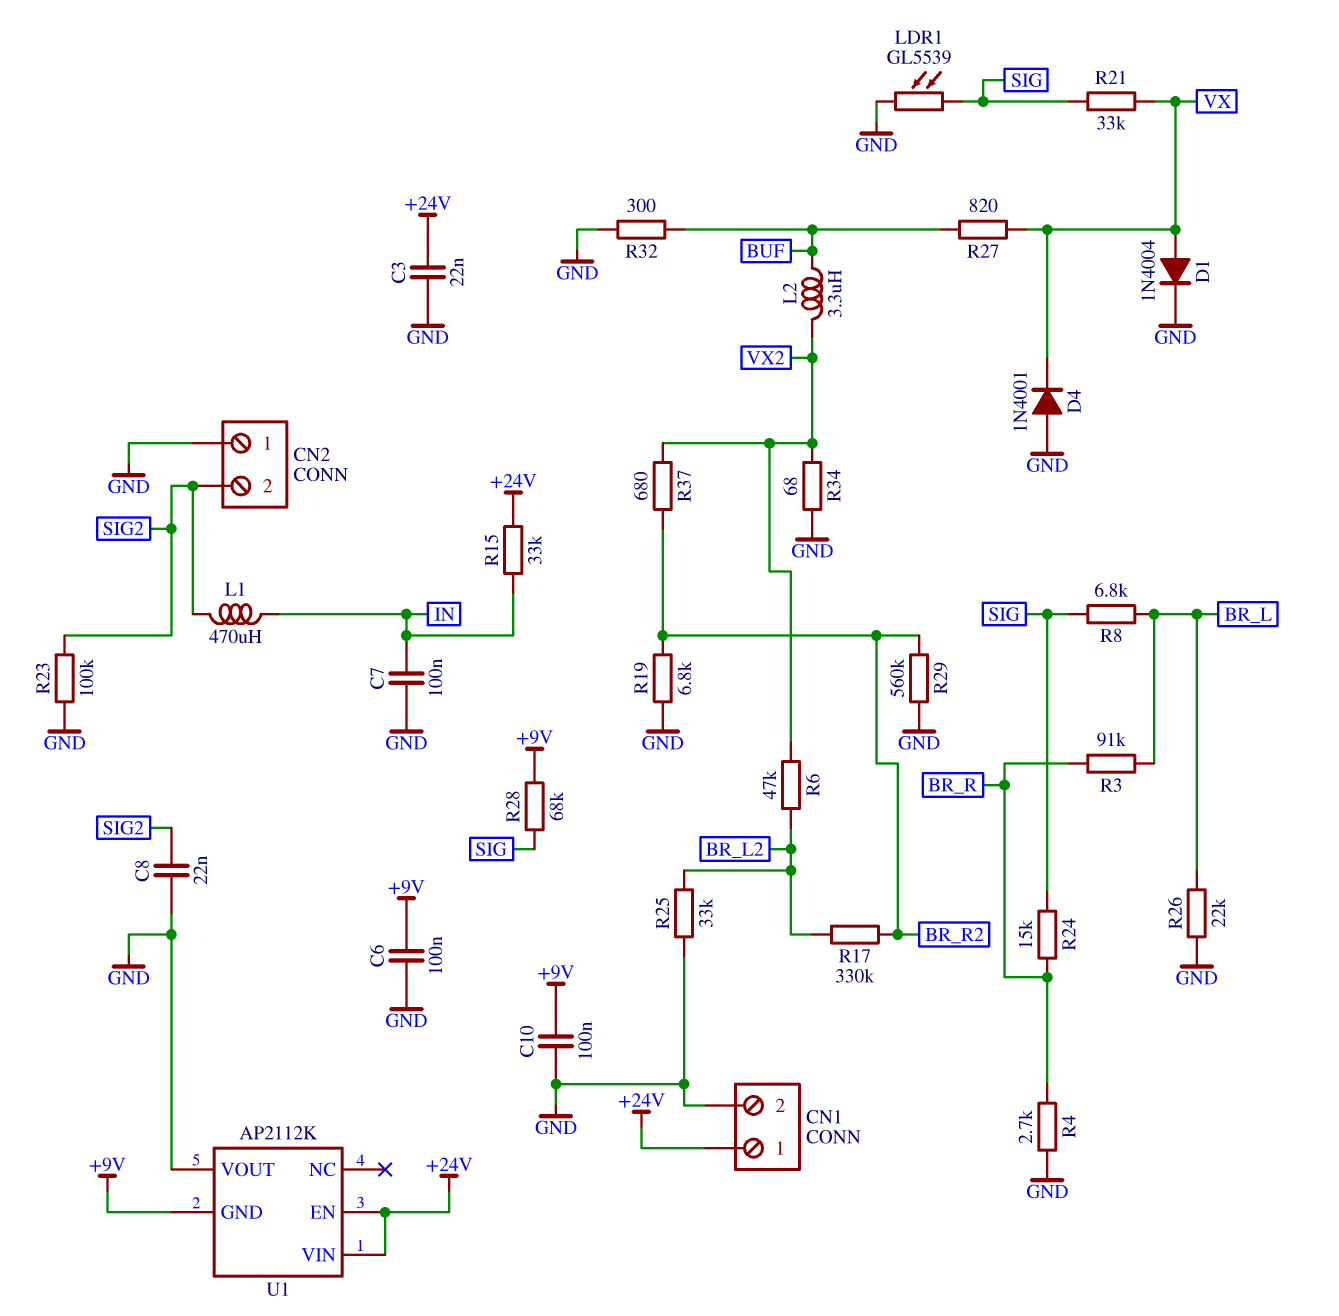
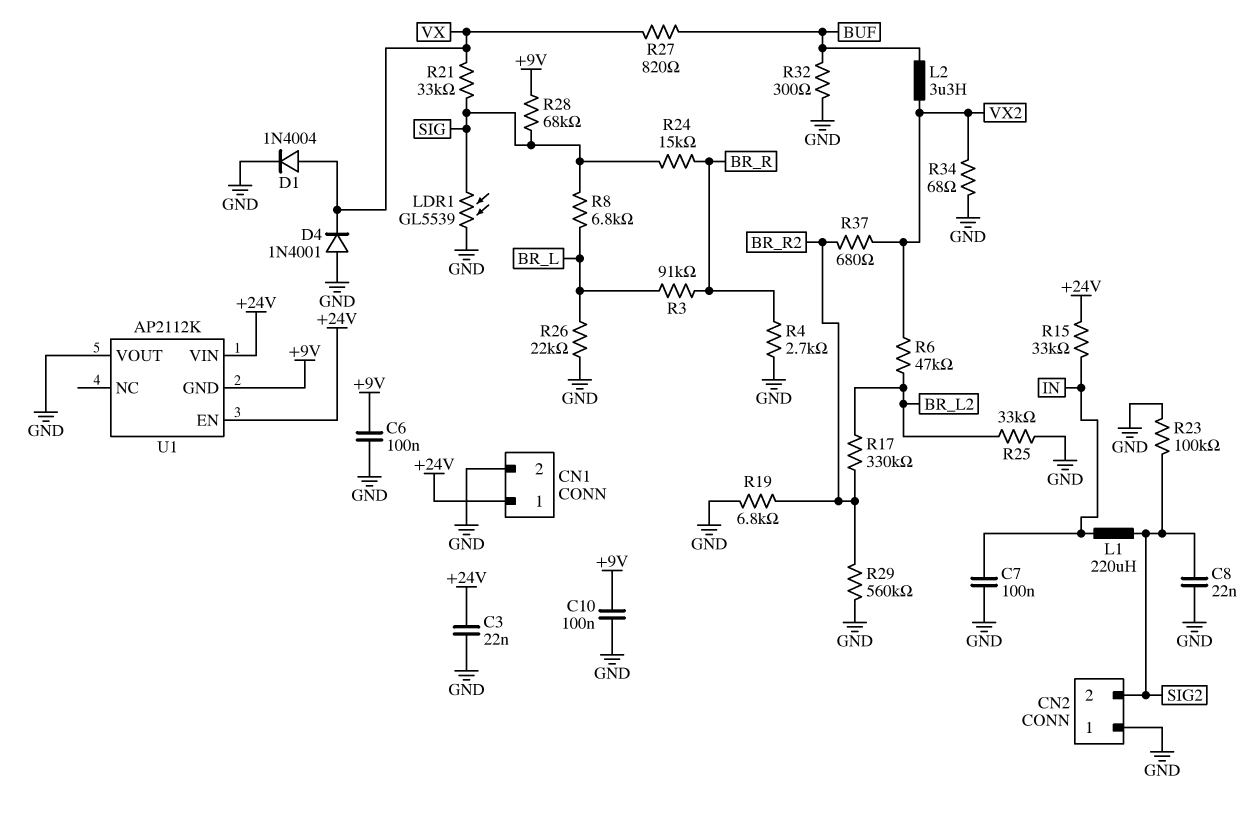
L1: 470uH (IN, SIG2) -> 220uH (IN, SIG2)

